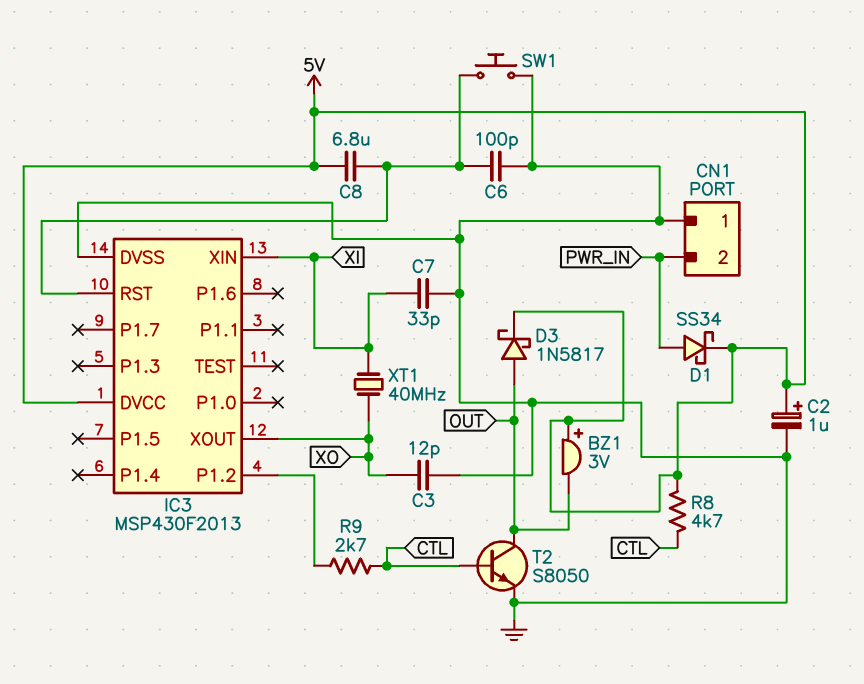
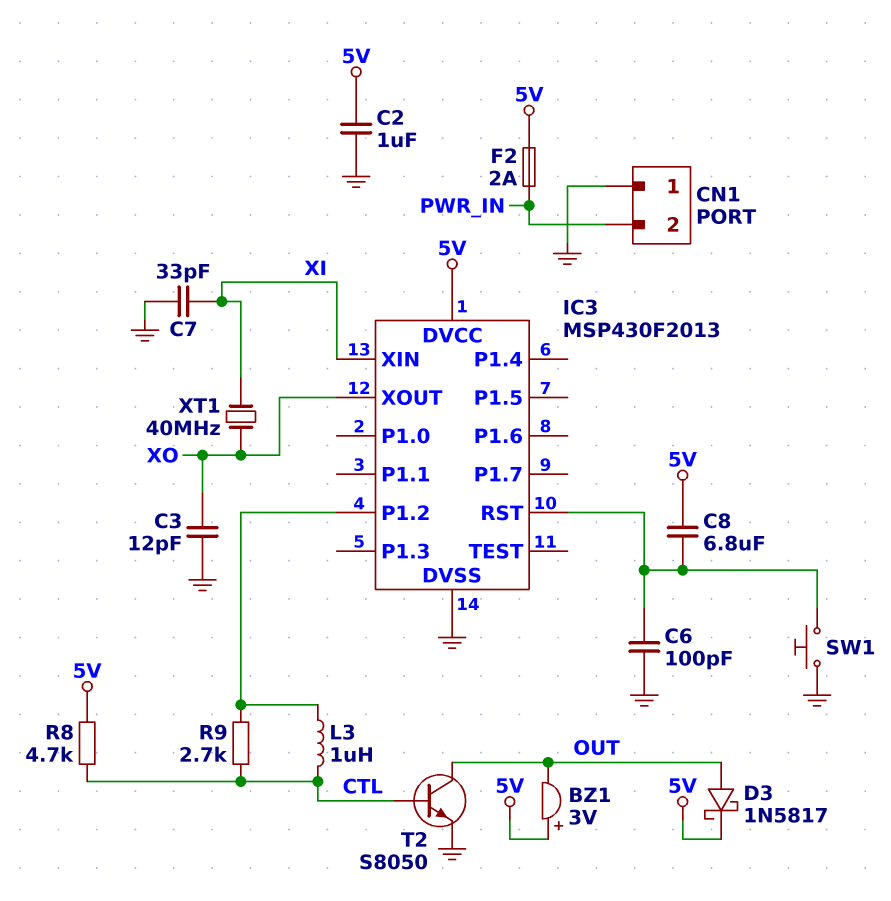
C2: 1uF (plus 5V, minus GND) -> 1uF (5V, GND)
D1: schottky SS34 (A PWR_IN, K 5V) -> none
F2: none -> 2A (5V, PWR_IN)
L3: none -> 1uH (CTL, IC3/P1.2)

